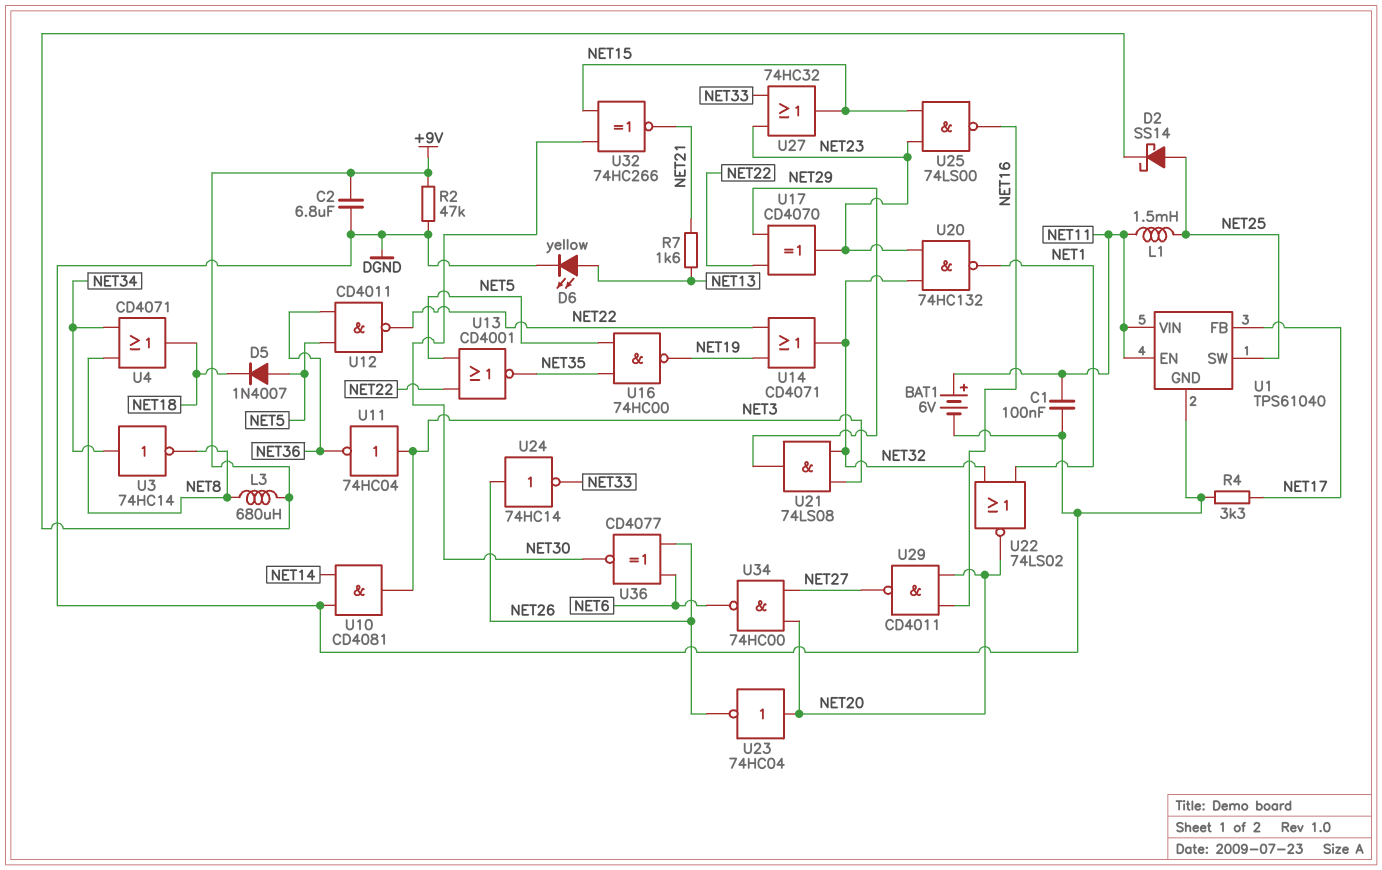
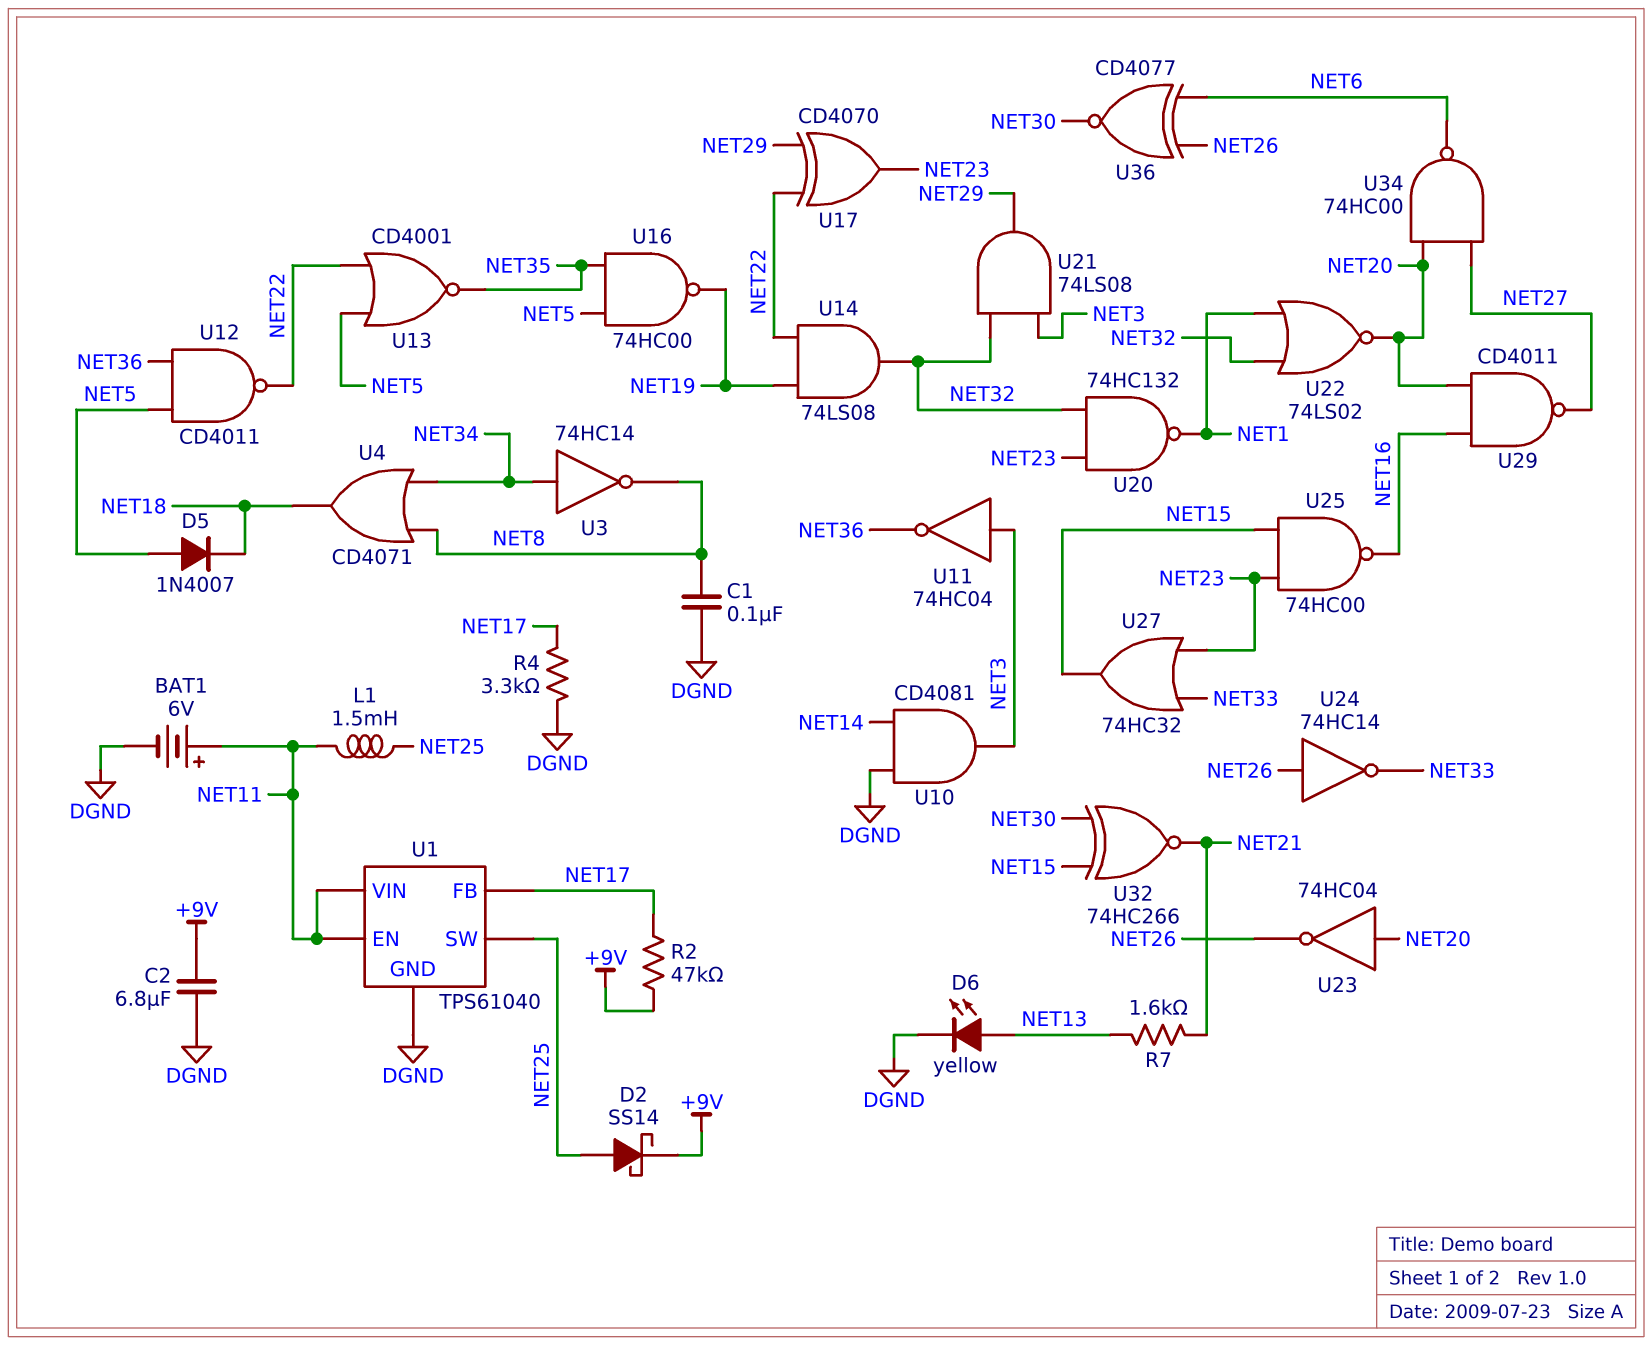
C1: 100nF (DGND, NET11) -> 100nF (DGND, NET8)
L3: 680uH (+9V, NET8) -> none
R2: 47k (+9V, DGND) -> 47k (+9V, NET17)
U14: OR CD4071 (in NET19, in NET22, out NET32) -> AND 74LS08 (in NET19, in NET22, out NET32)
U25: NAND 74LS00 (in NET15, in NET23, out NET16) -> NAND 74HC00 (in NET15, in NET23, out NET16)

